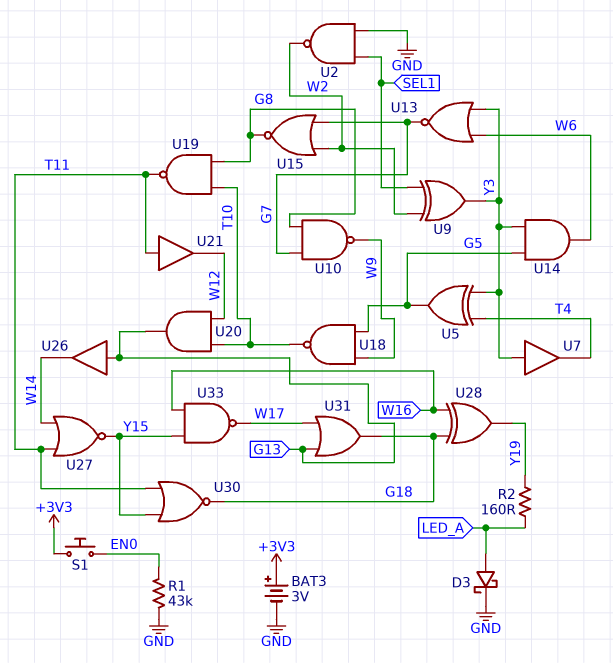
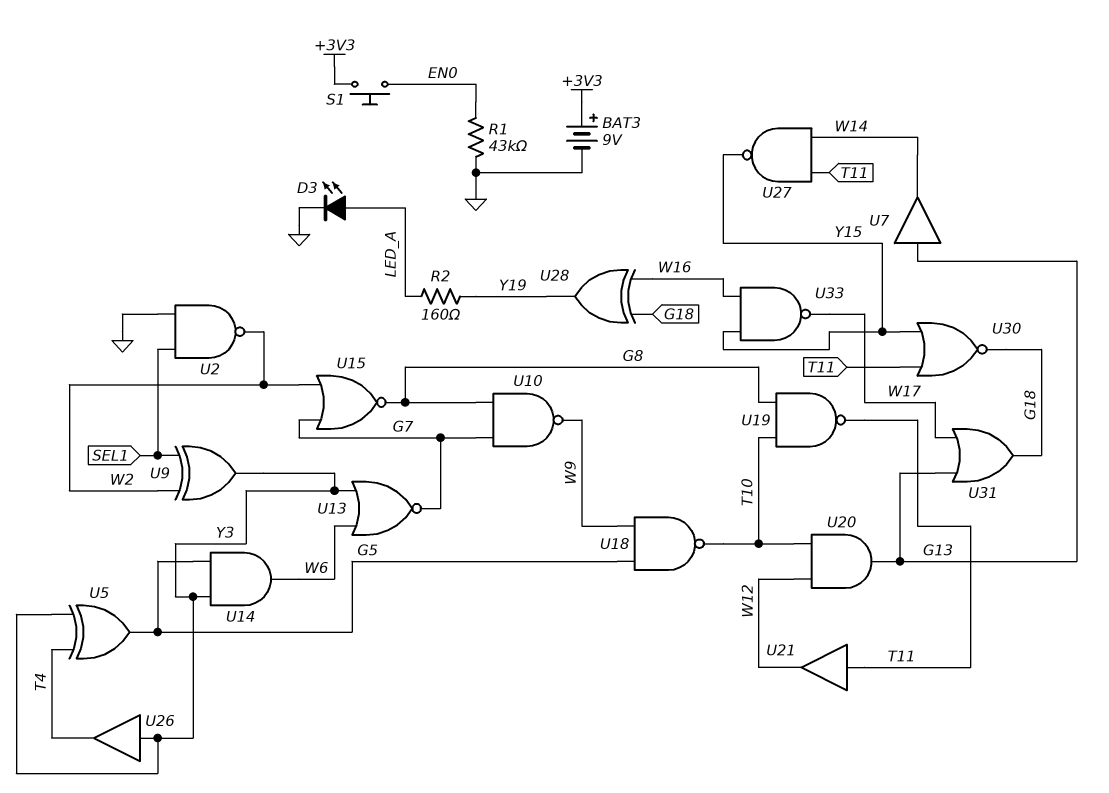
BAT3: 3V (plus +3V3, minus GND) -> 9V (plus +3V3, minus GND)
D3: schottky (A LED_A, K GND) -> LED (A LED_A, K GND)
U7: buffer (in Y3, out T4) -> buffer (in G13, out W14)
U26: buffer (in G13, out W14) -> buffer (in Y3, out T4)
U27: NOR (in T11, in W14, out Y15) -> NAND (in T11, in W14, out Y15)

